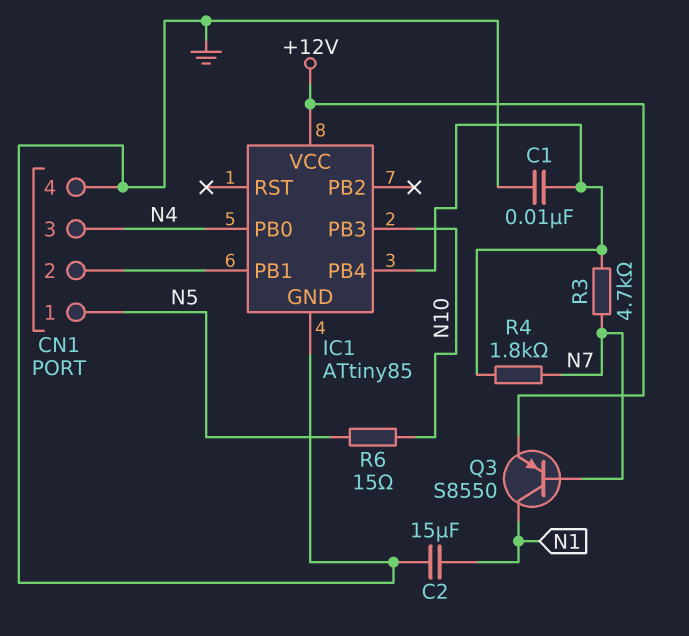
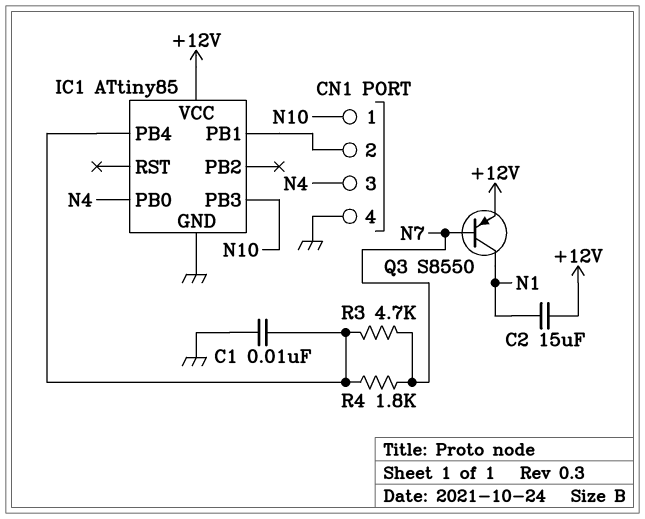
C2: 15uF (GND, N1) -> 15uF (+12V, N1)
CN1 pin 1: N5 -> N10
R6: 15 (N5, N10) -> none

